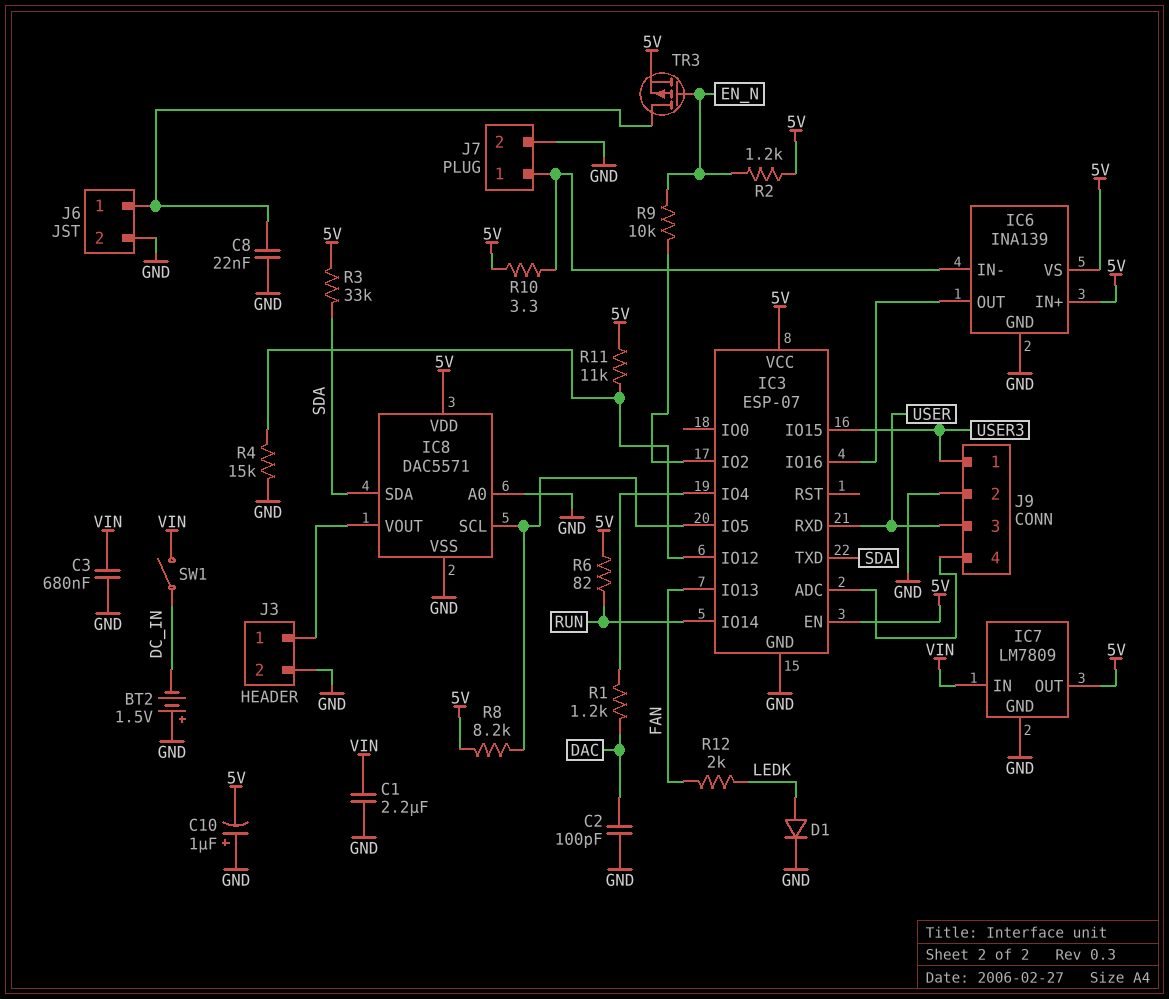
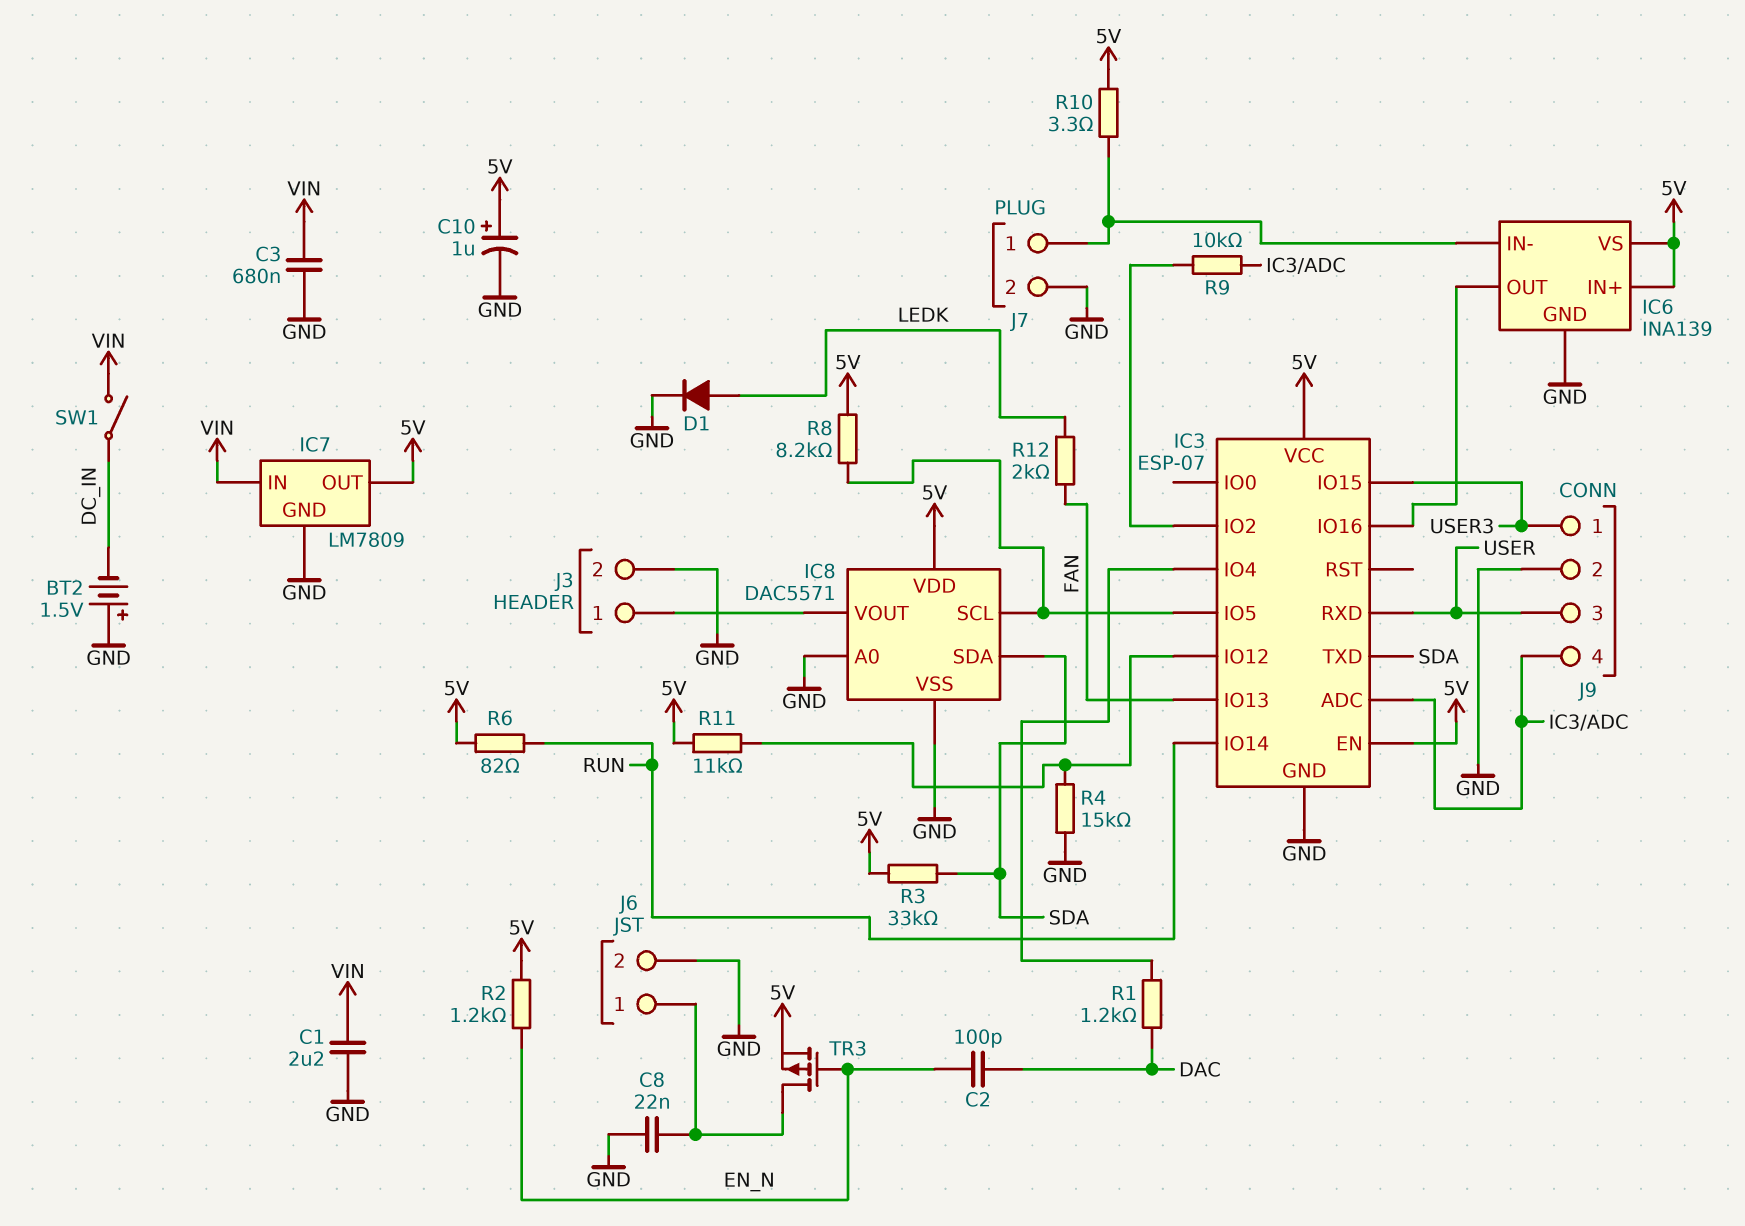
C2: 100pF (DAC, GND) -> 100pF (DAC, EN_N)
C10: 1uF (plus GND, minus 5V) -> 1uF (plus 5V, minus GND)
R9: 10k (EN_N, IC3/IO2) -> 10k (IC3/ADC, IC3/IO2)

